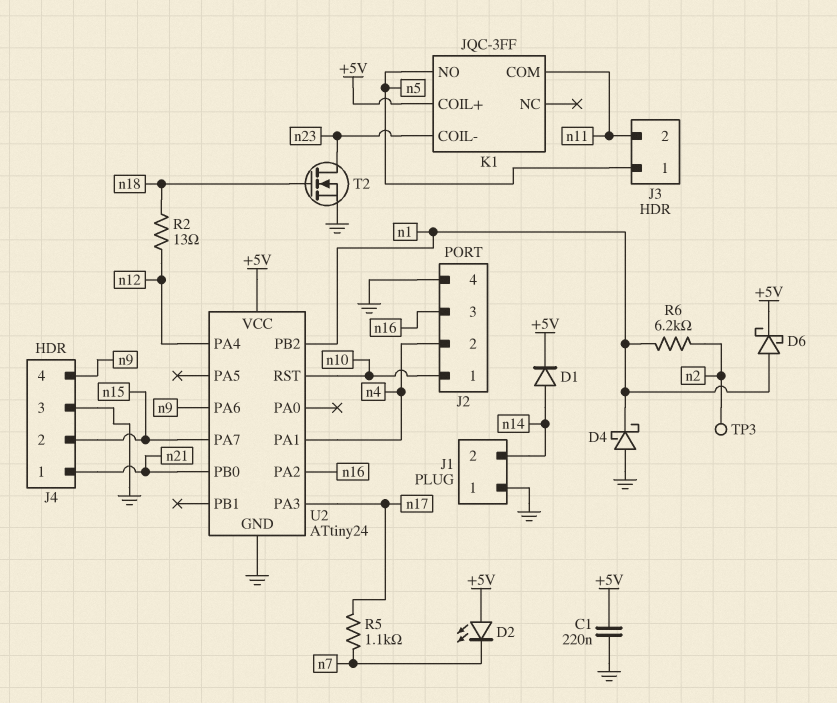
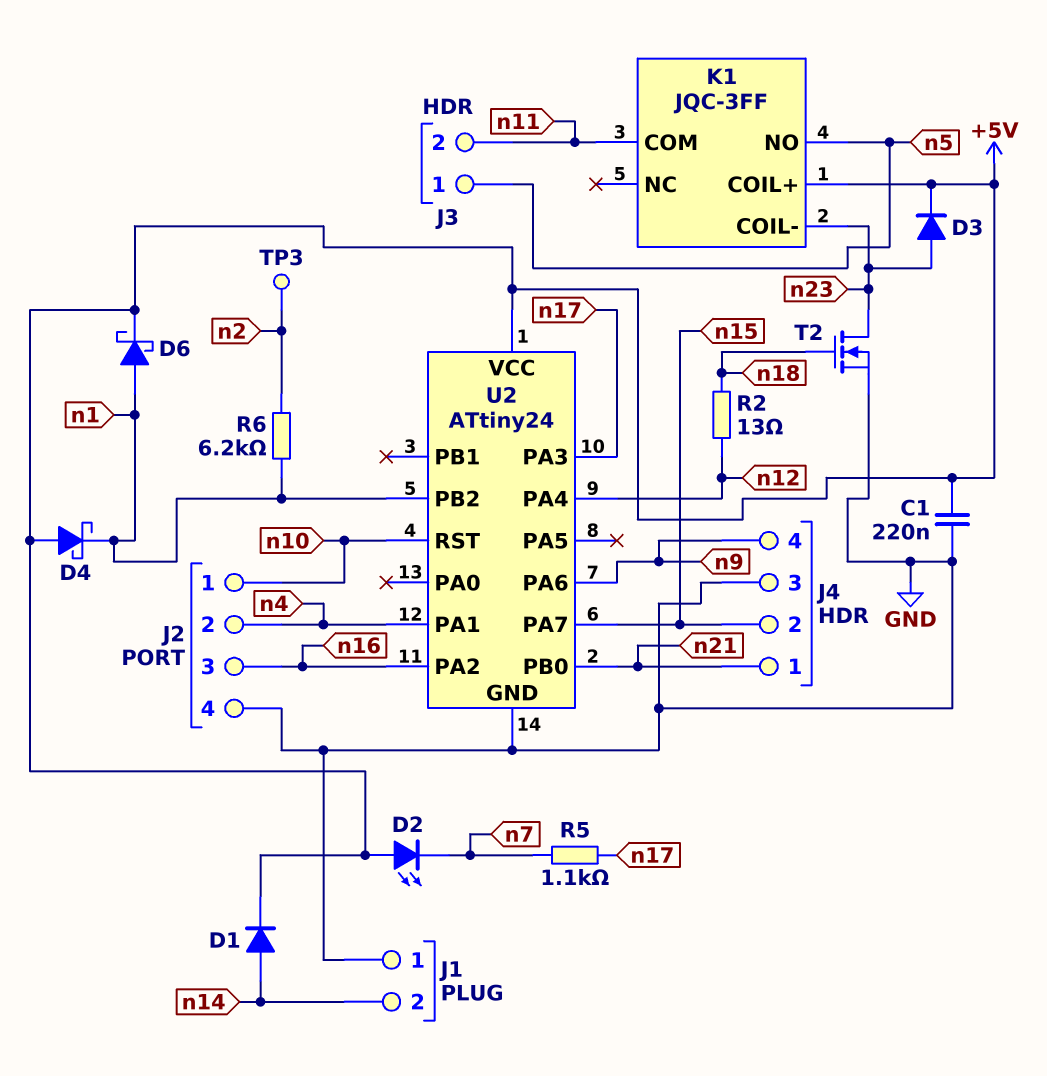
D3: none -> diode (A n23, K +5V)
D4: schottky (A GND, K n1) -> schottky (A +5V, K n1)

